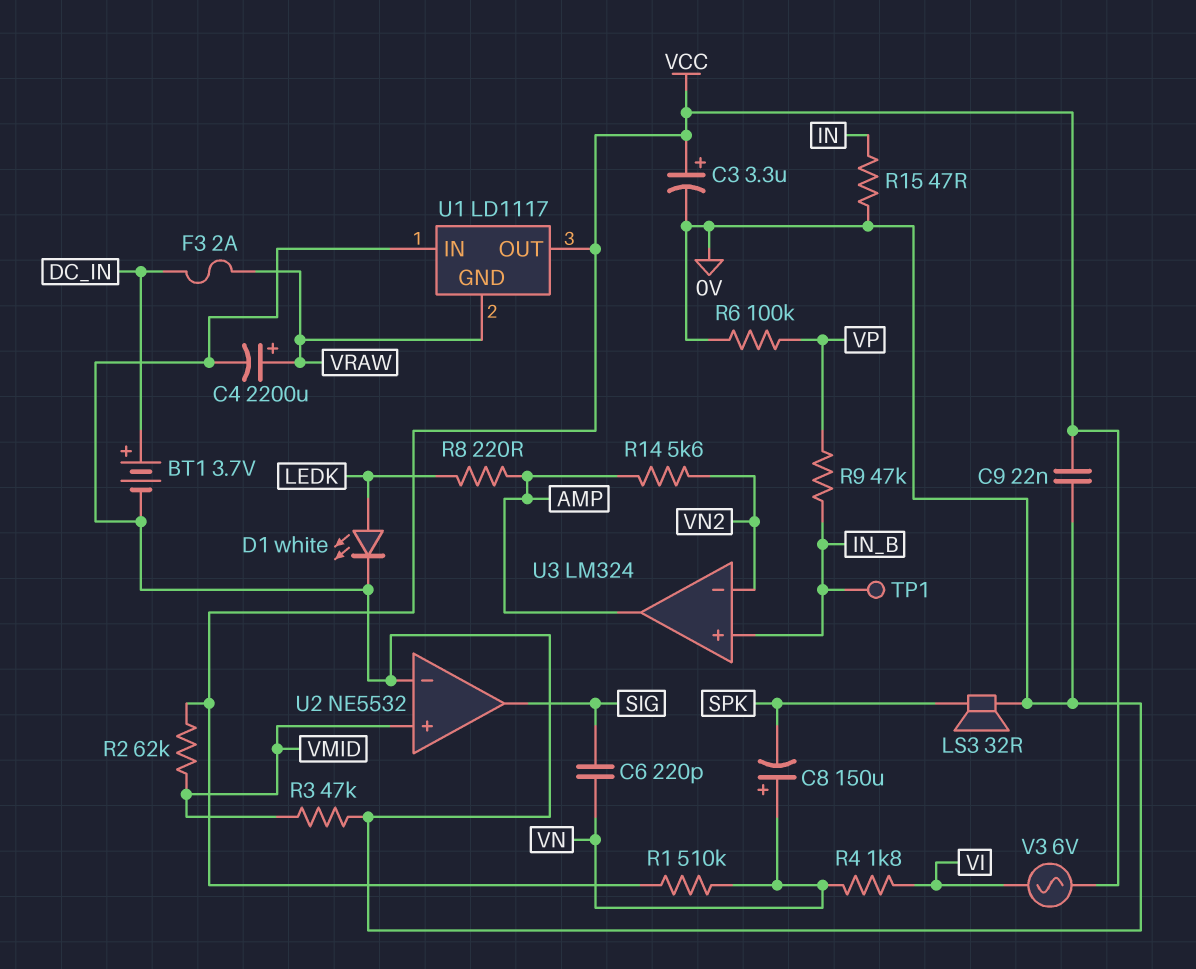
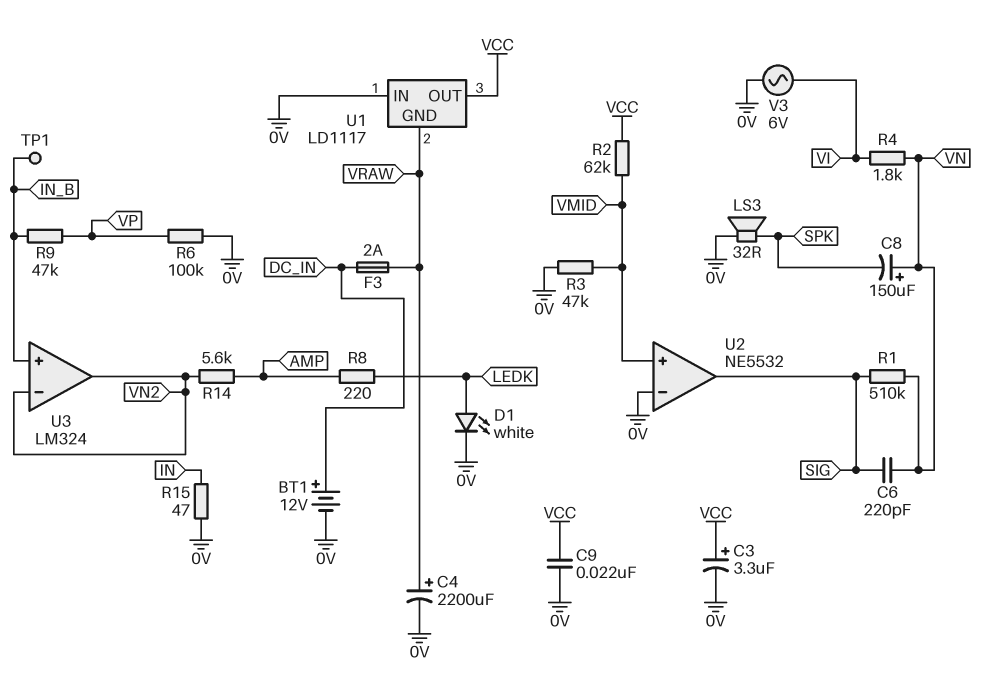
BT1: 3.7V (plus DC_IN, minus 0V) -> 12V (plus DC_IN, minus 0V)
R1: 510k (VCC, VN) -> 510k (SIG, VN)
U3 pin out: AMP -> VN2
V3: AC 6V (VCC, VI) -> AC 6V (0V, VI)

